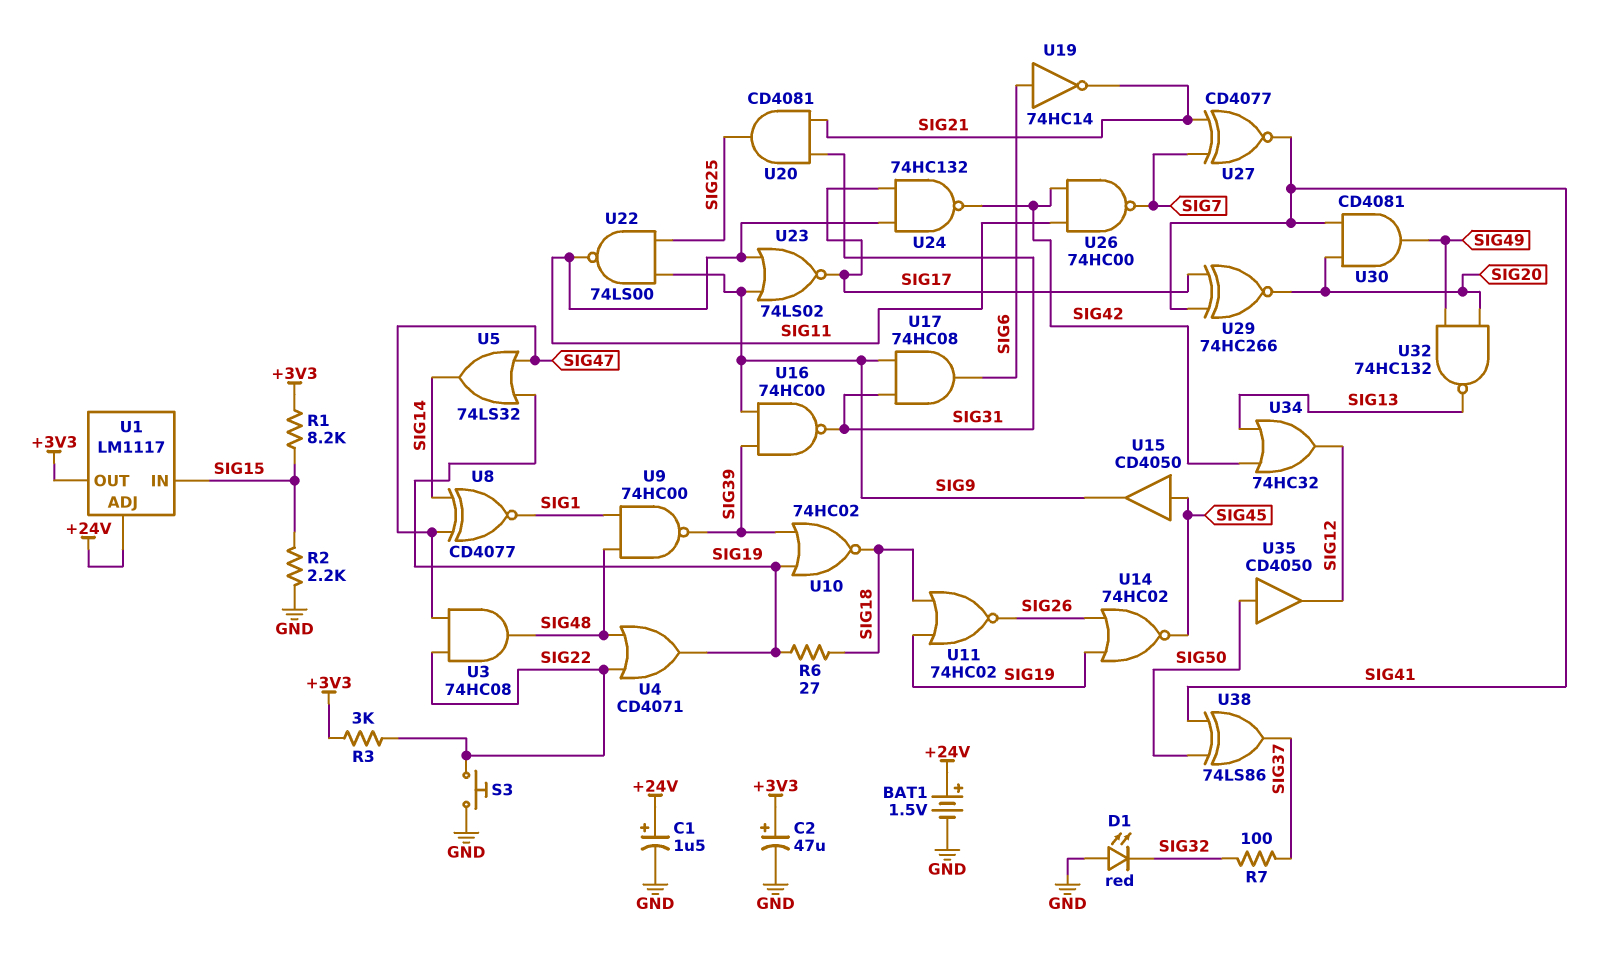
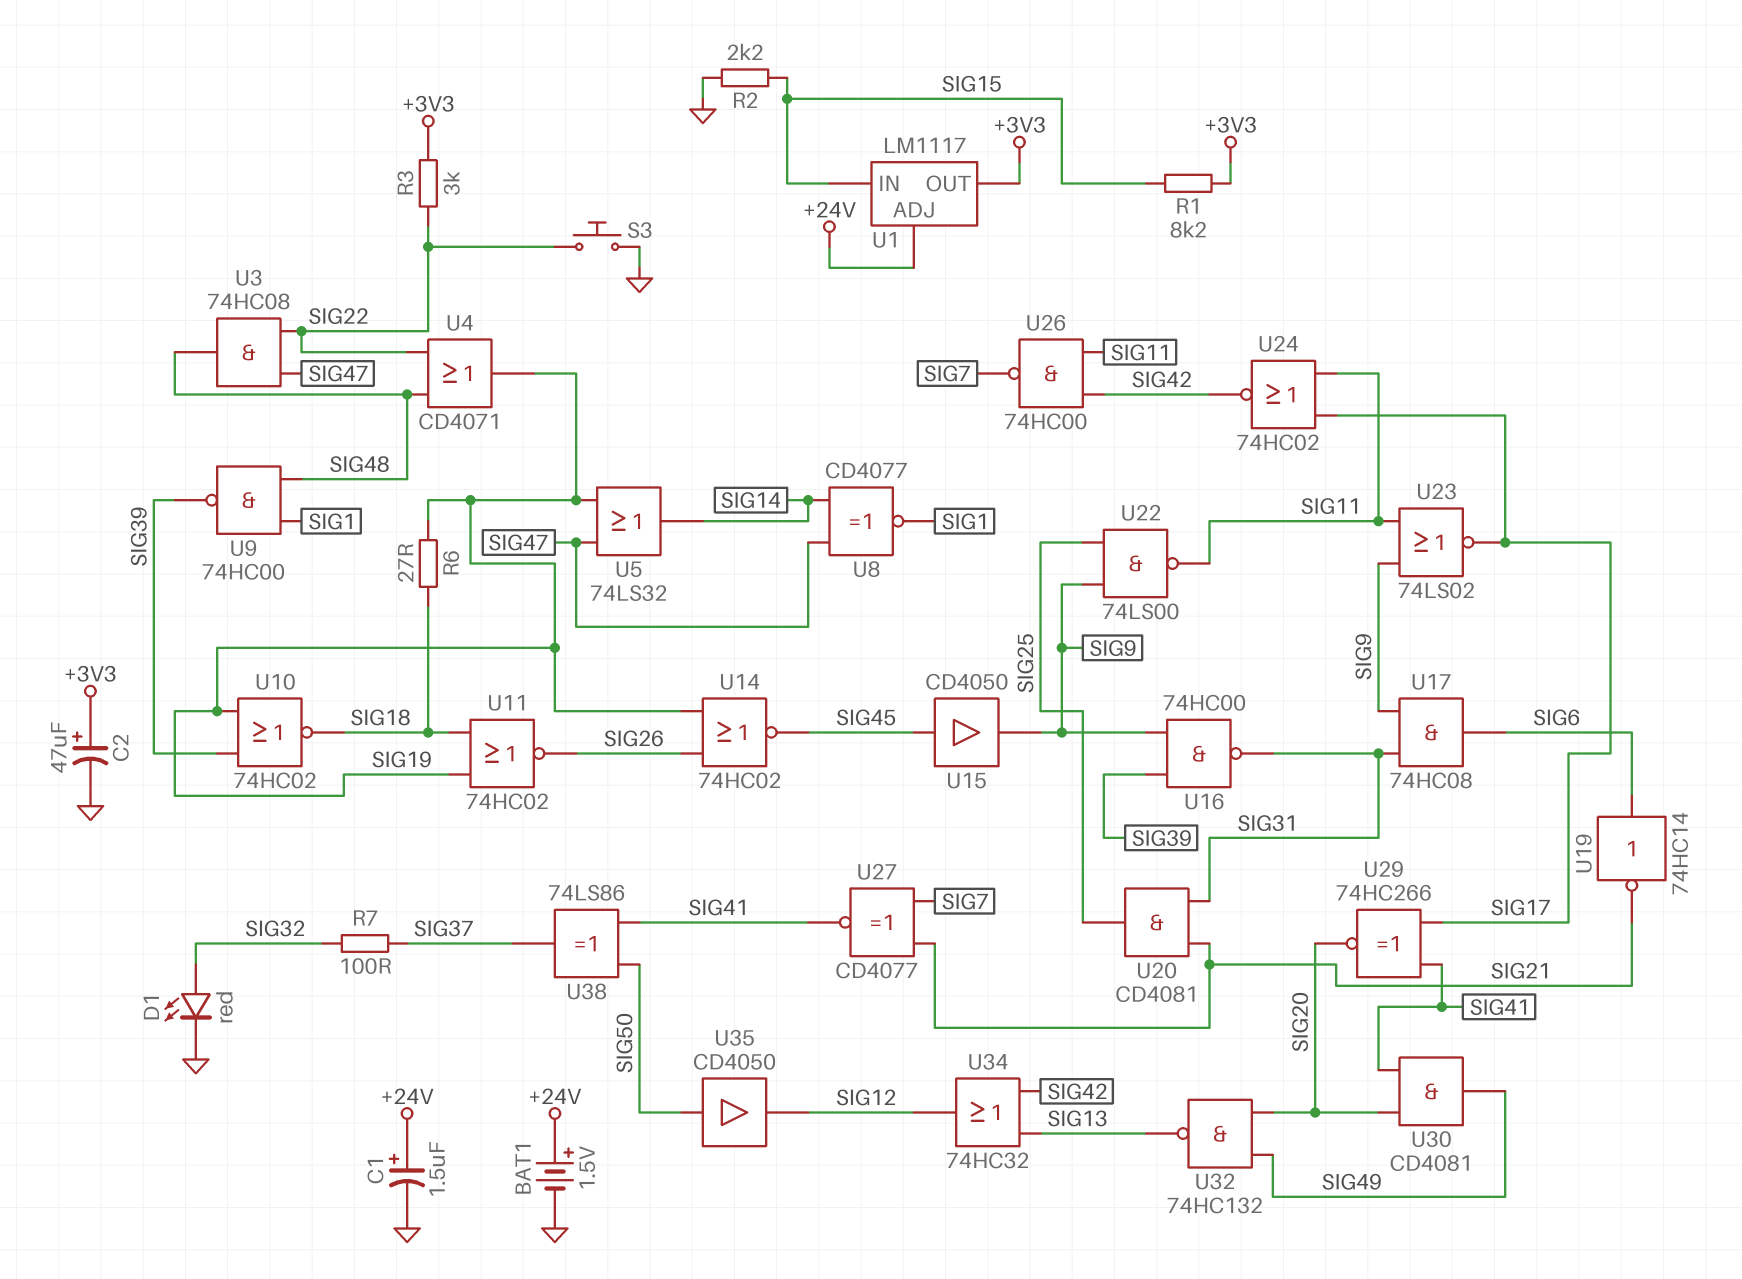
D1: LED red (A GND, K SIG32) -> LED red (A SIG32, K GND)
U24: NAND 74HC132 (in SIG11, in SIG17, out SIG42) -> NOR 74HC02 (in SIG11, in SIG17, out SIG42)

